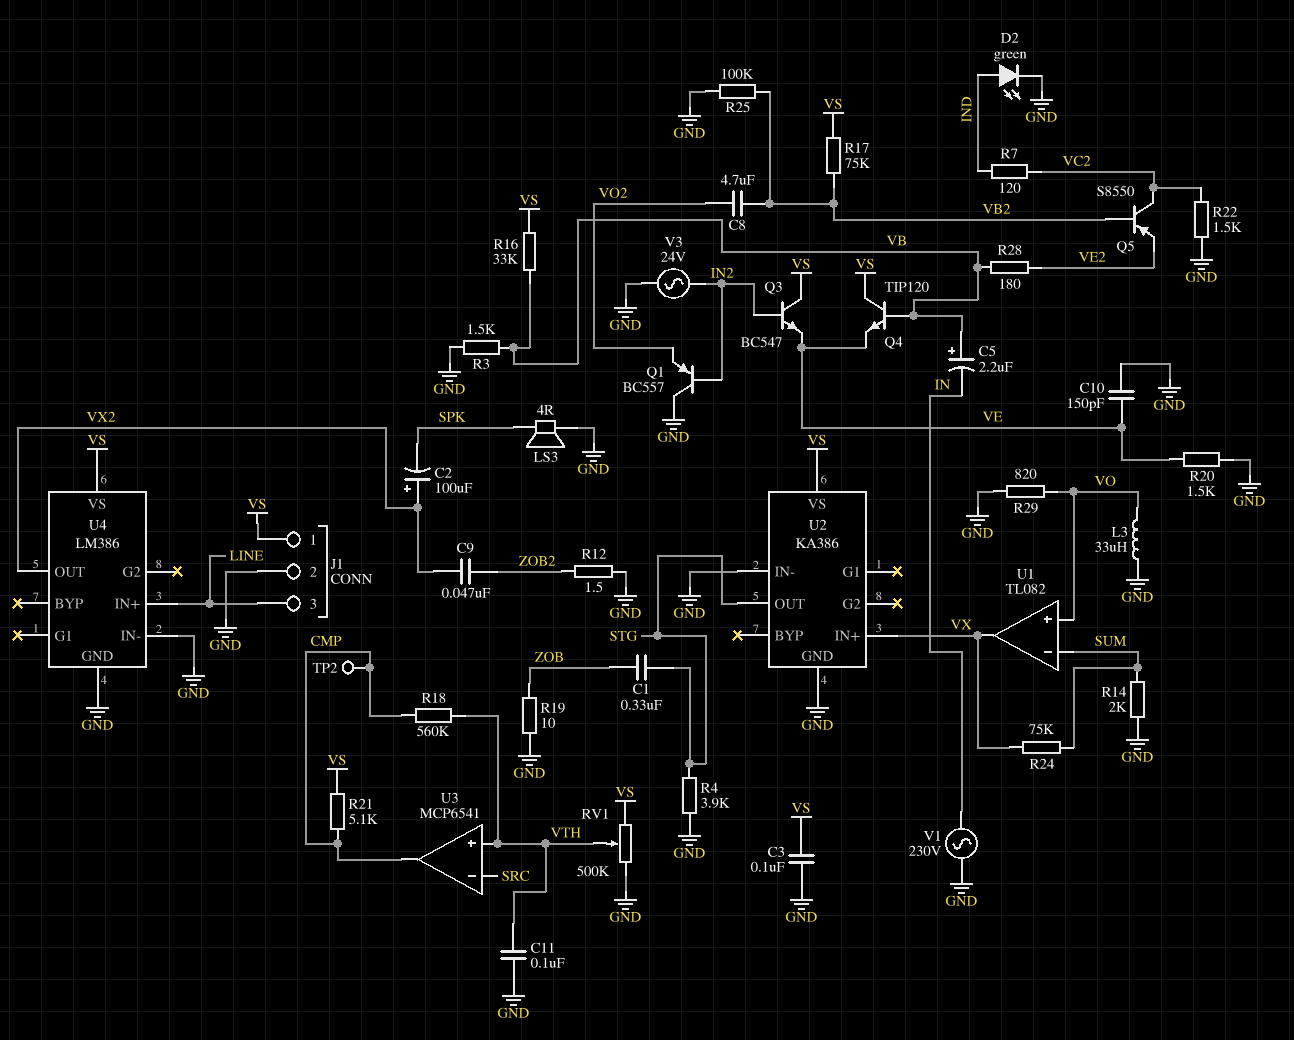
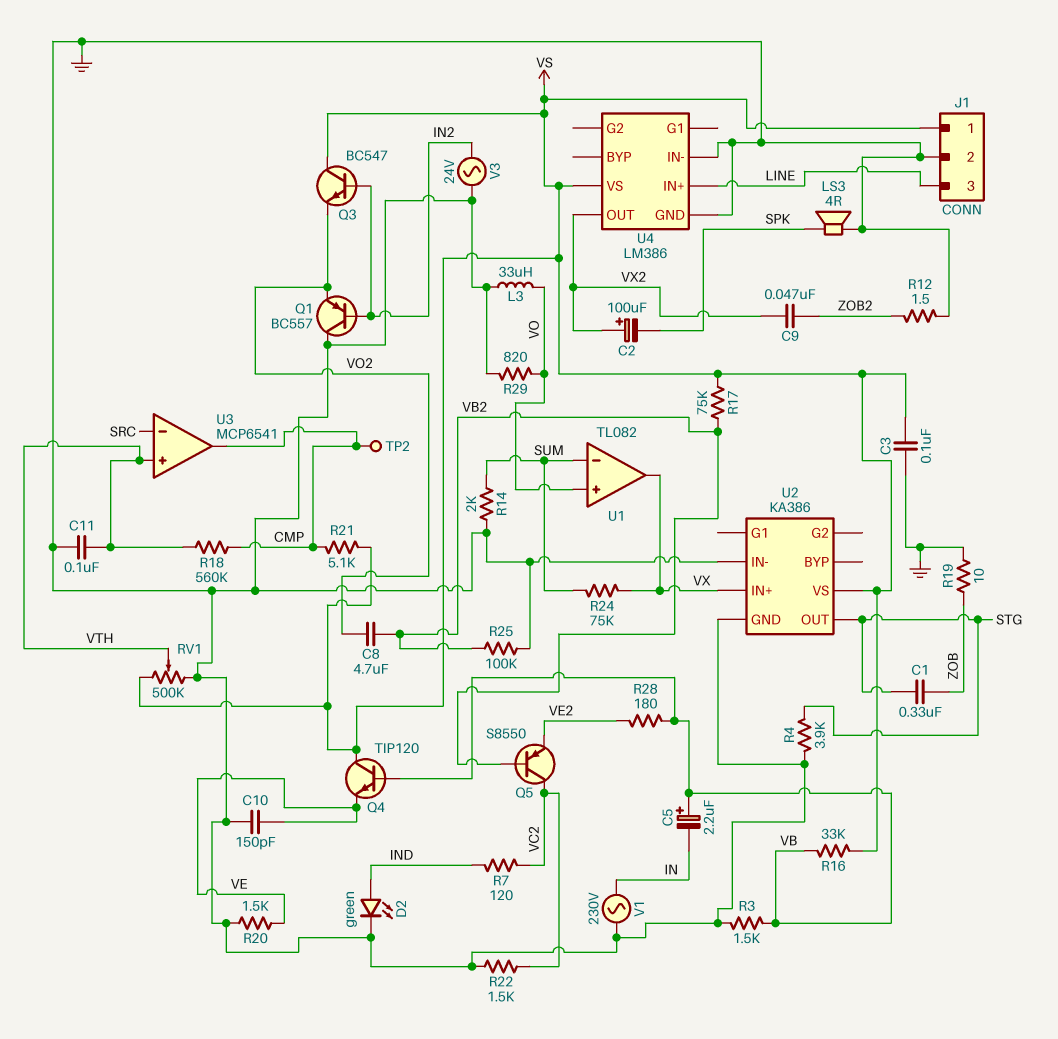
Q3: NPN BC547 (B IN2, C VS, E VE) -> NPN BC547 (B IN2, C VS, E VO2)

